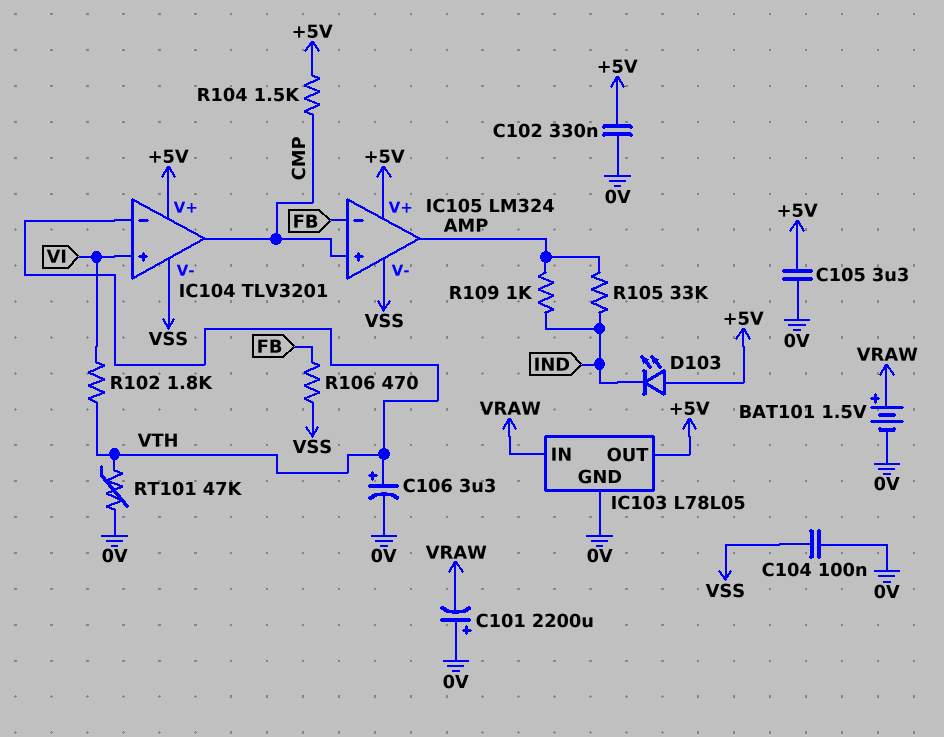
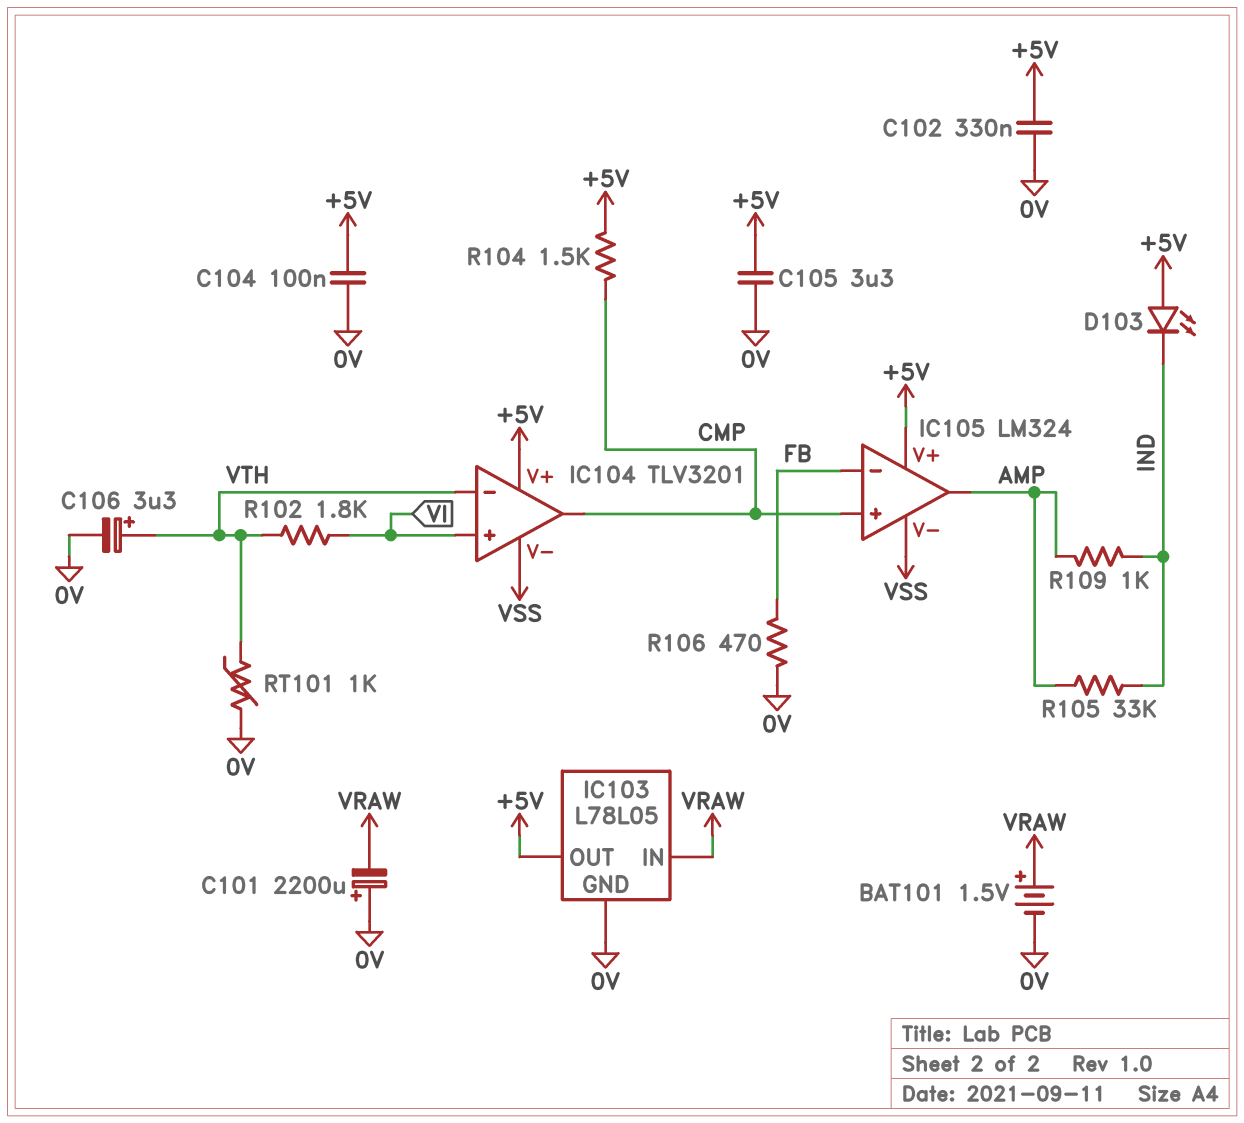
C104: 100nF (0V, VSS) -> 100nF (+5V, 0V)
R106: 470 (FB, VSS) -> 470 (0V, FB)
RT101: 47k (0V, VTH) -> 1k (0V, VTH)

